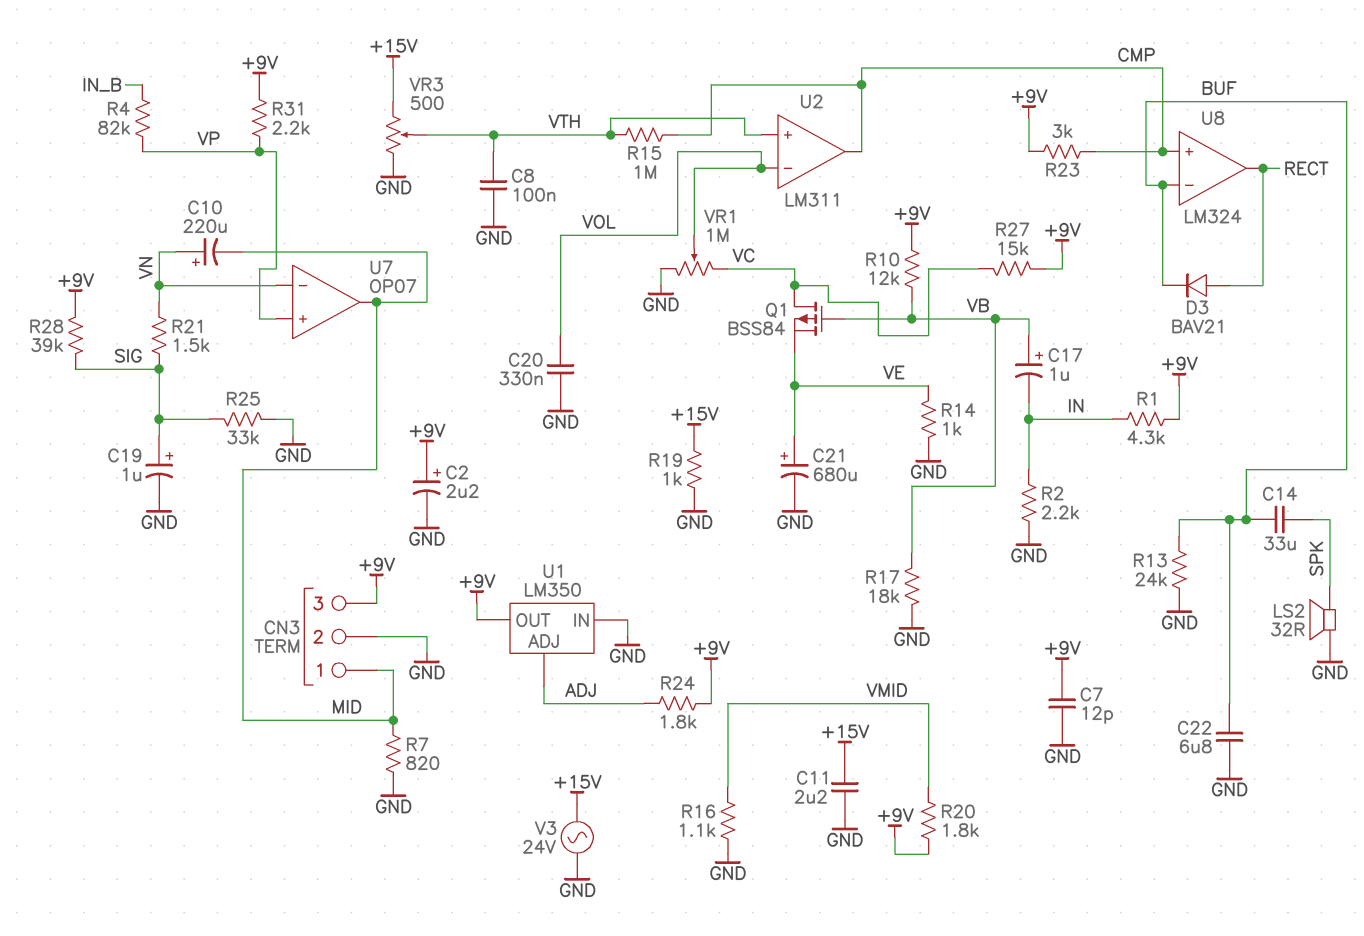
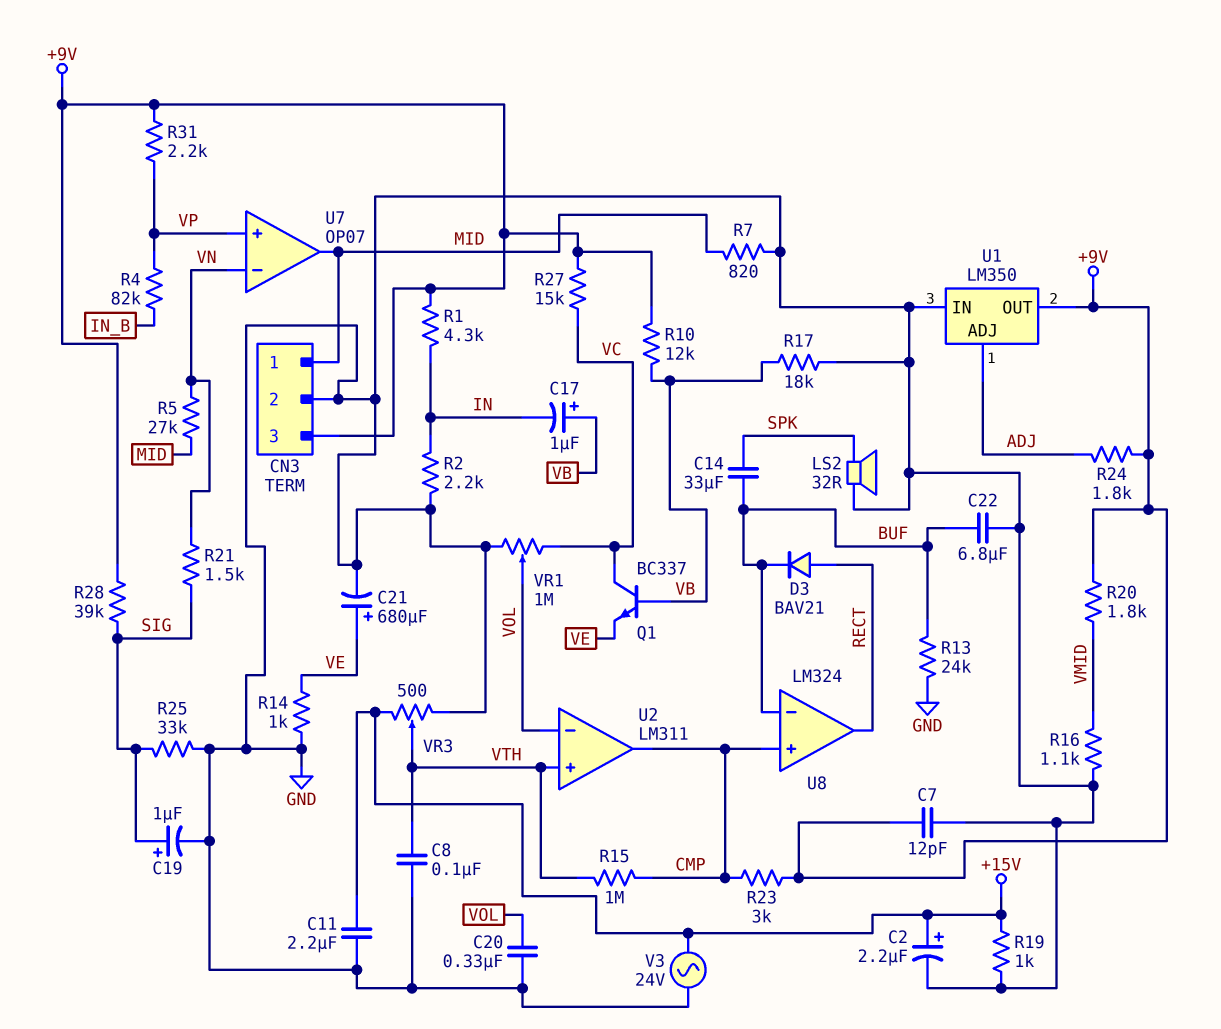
C2: 2.2uF (plus +9V, minus GND) -> 2.2uF (plus +15V, minus GND)
C10: 220uF (plus VN, minus MID) -> none
Q1: PMOS BSS84 (G VB, D VC, S VE) -> NPN BC337 (B VB, C VC, E VE)
R5: none -> 27k (MID, VN)

